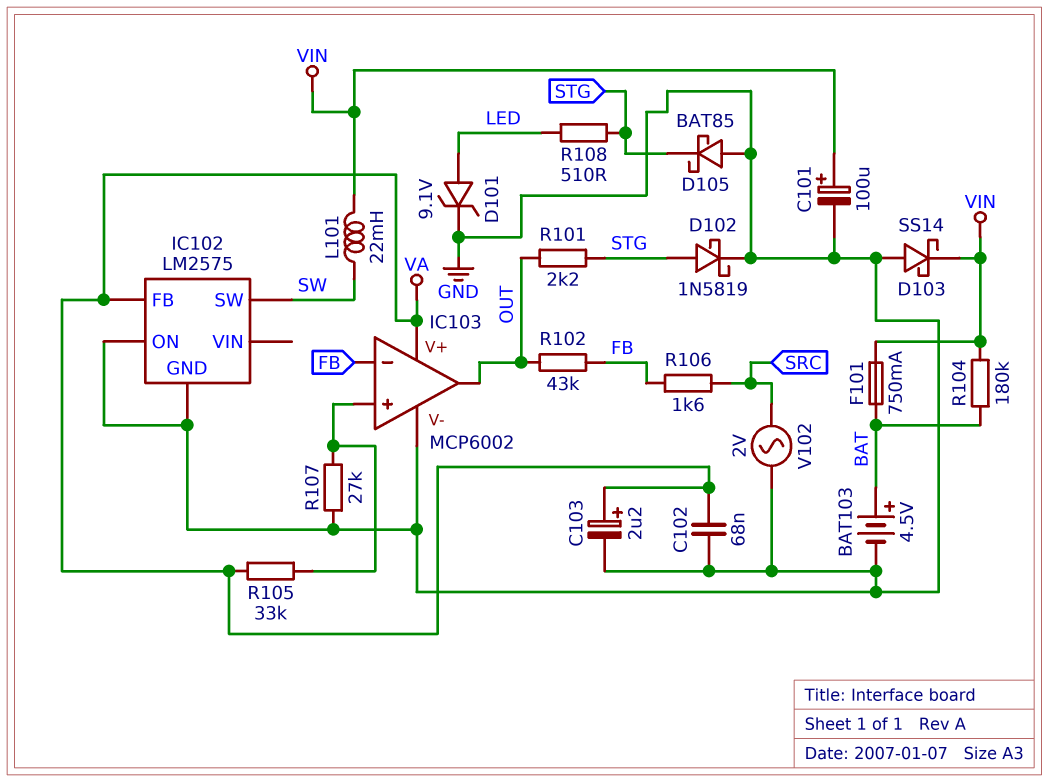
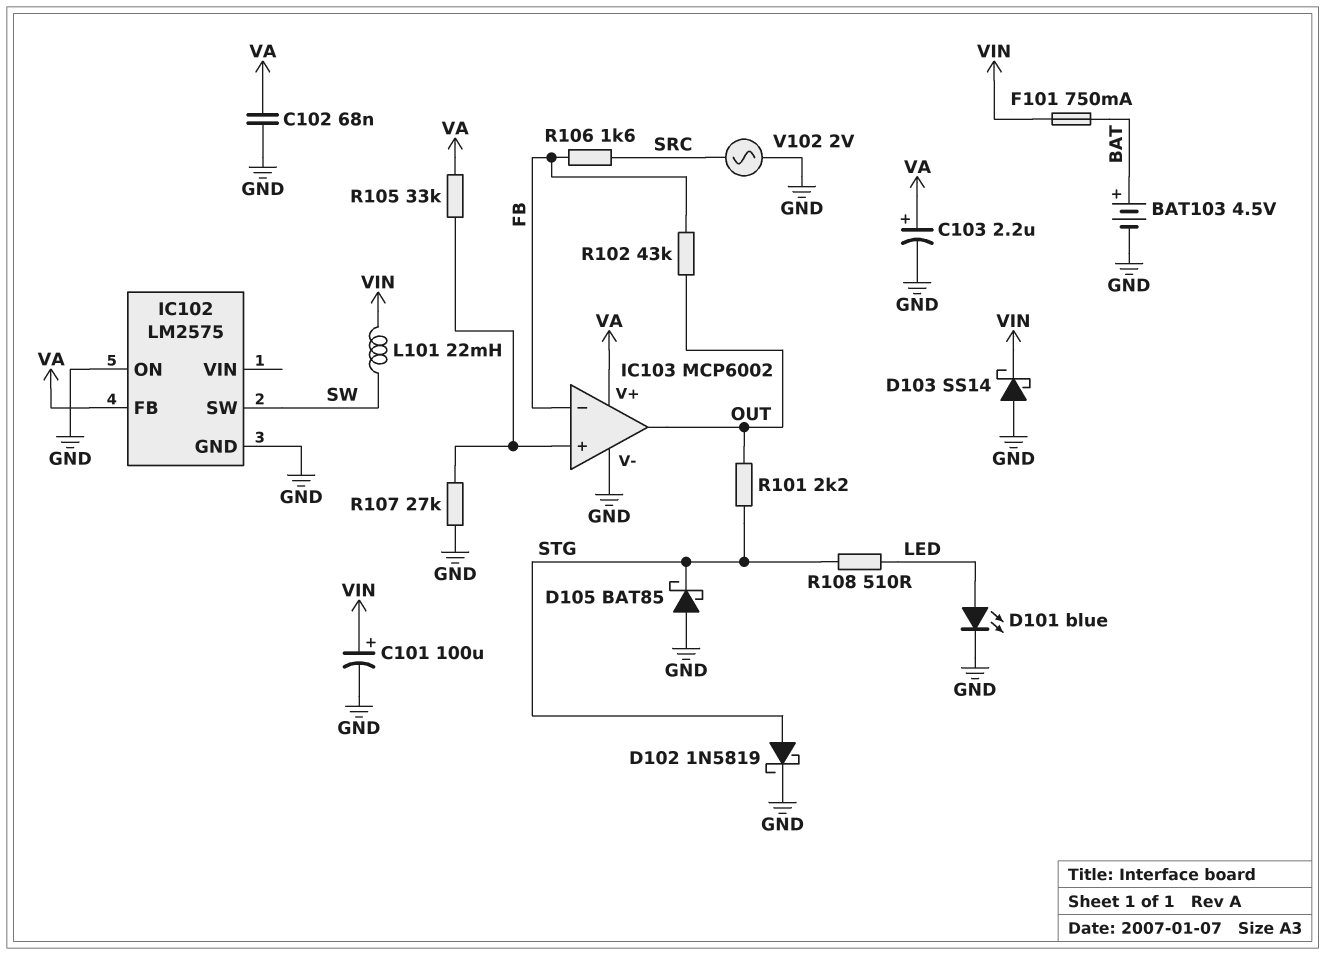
D101: zener 9.1V (A LED, K GND) -> LED blue (A LED, K GND)
R104: 180k (BAT, VIN) -> none

